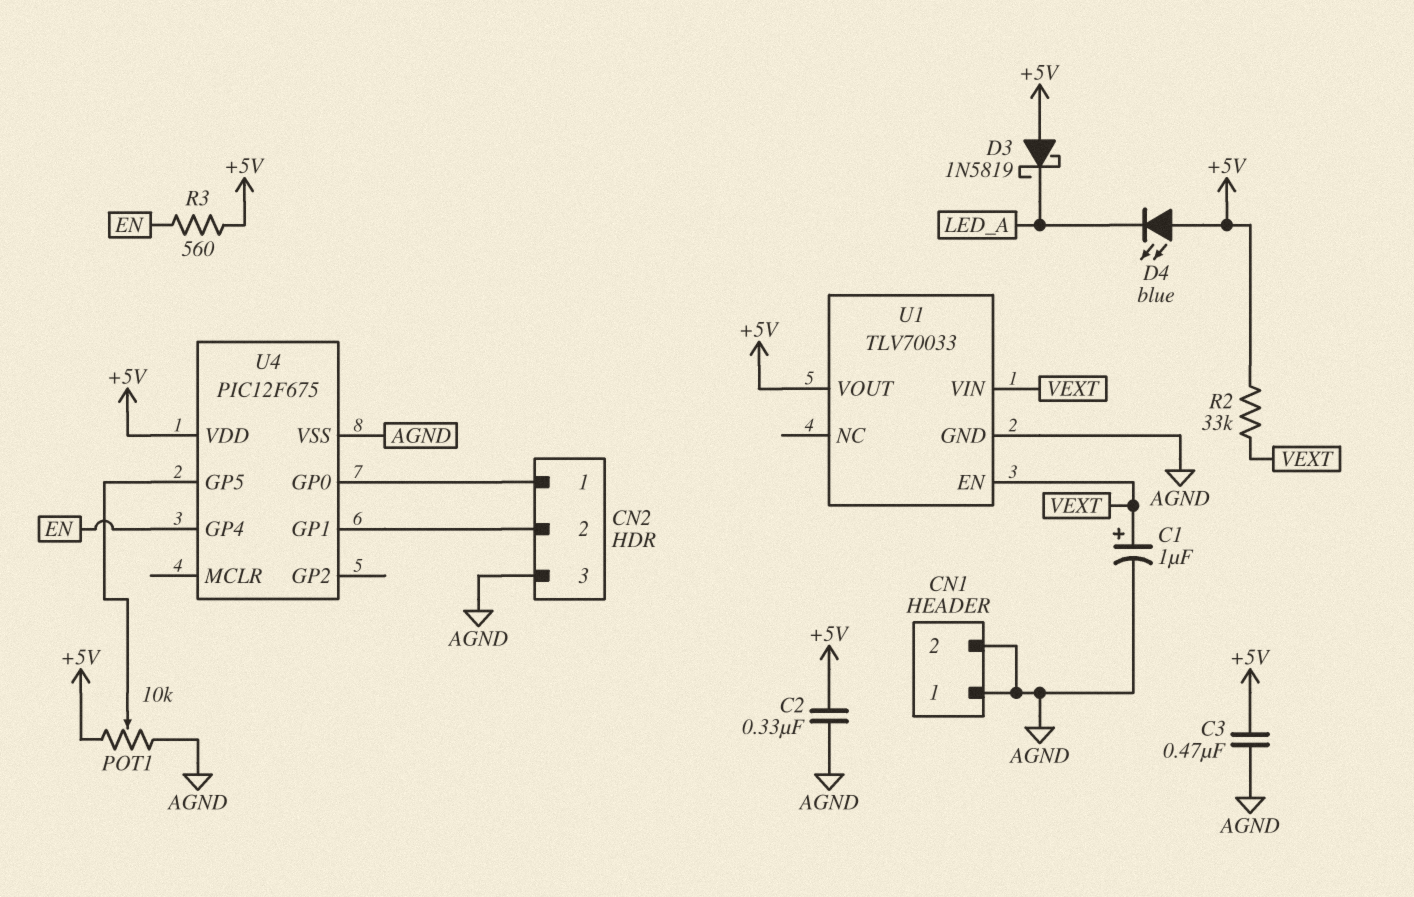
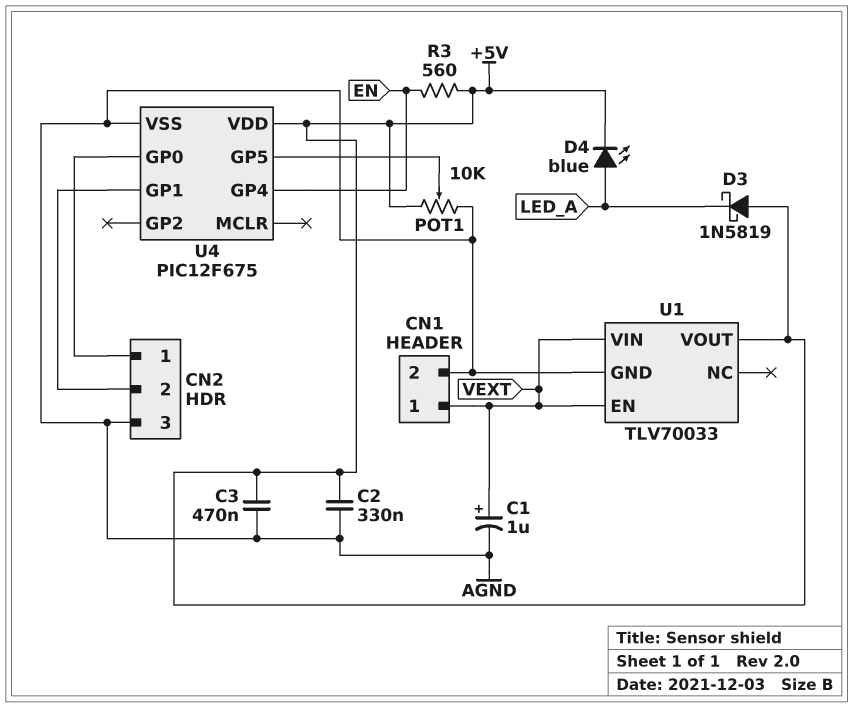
CN1 pin 1: AGND -> VEXT
D4: LED blue (A +5V, K LED_A) -> LED blue (A LED_A, K +5V)
R2: 33k (+5V, VEXT) -> none

